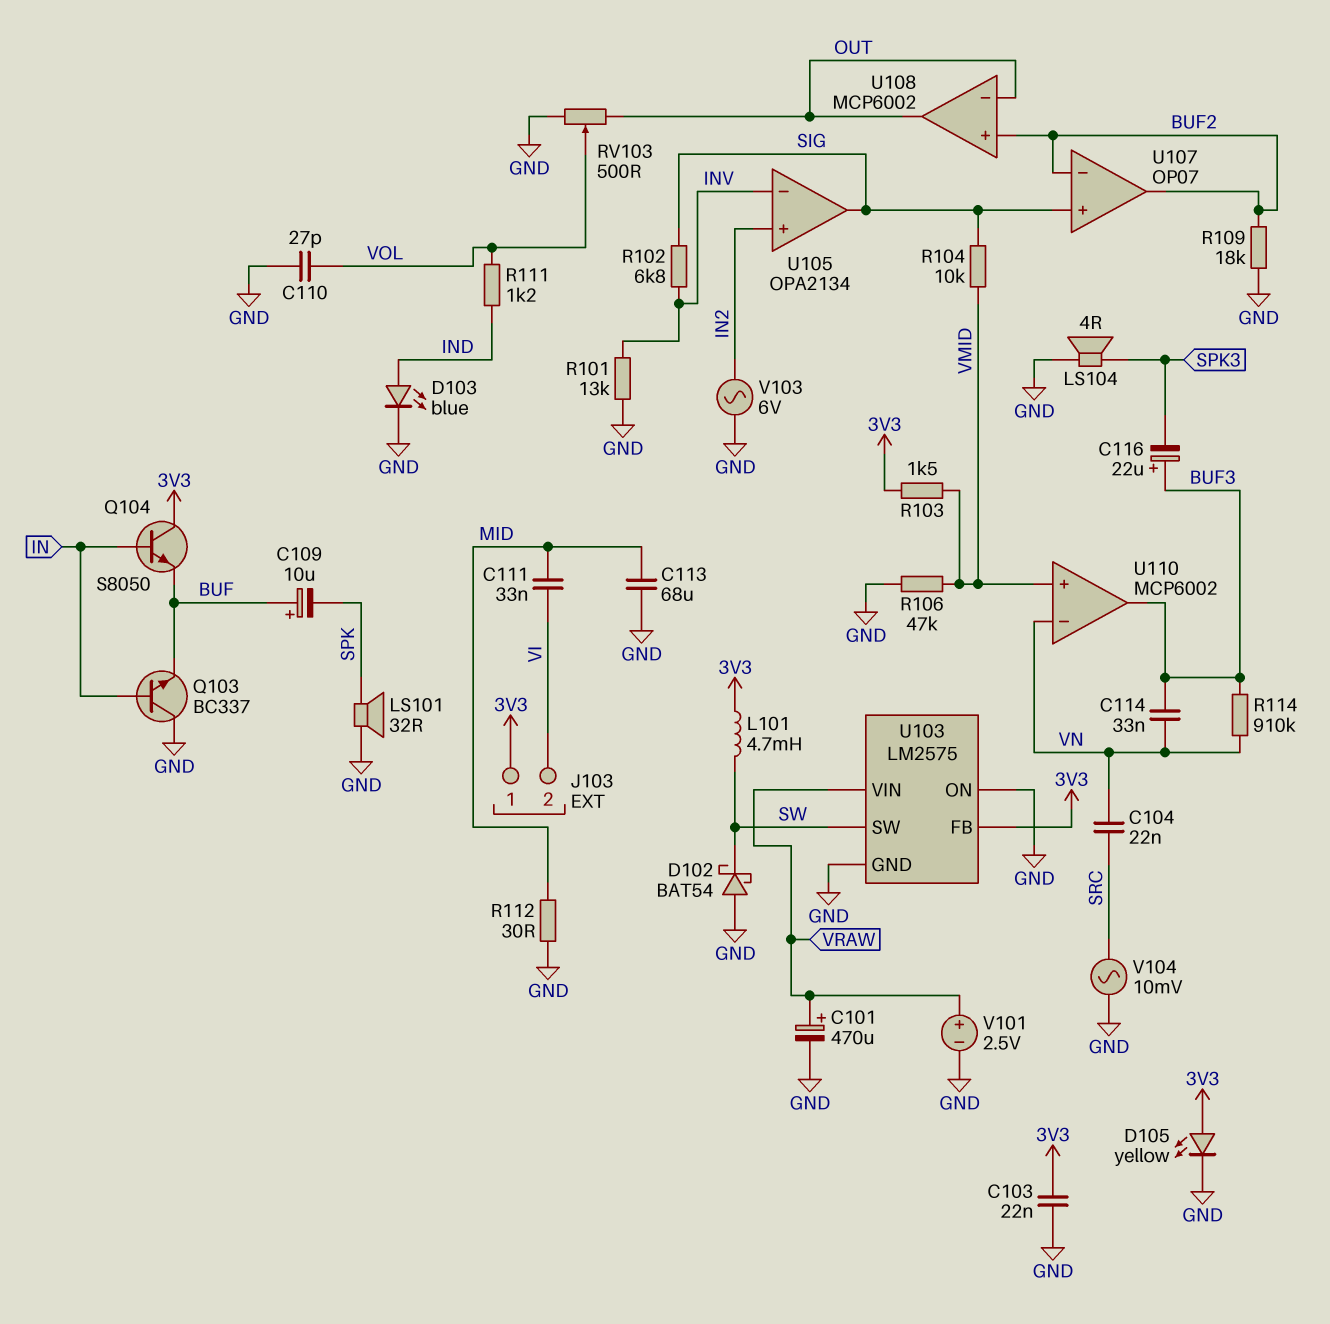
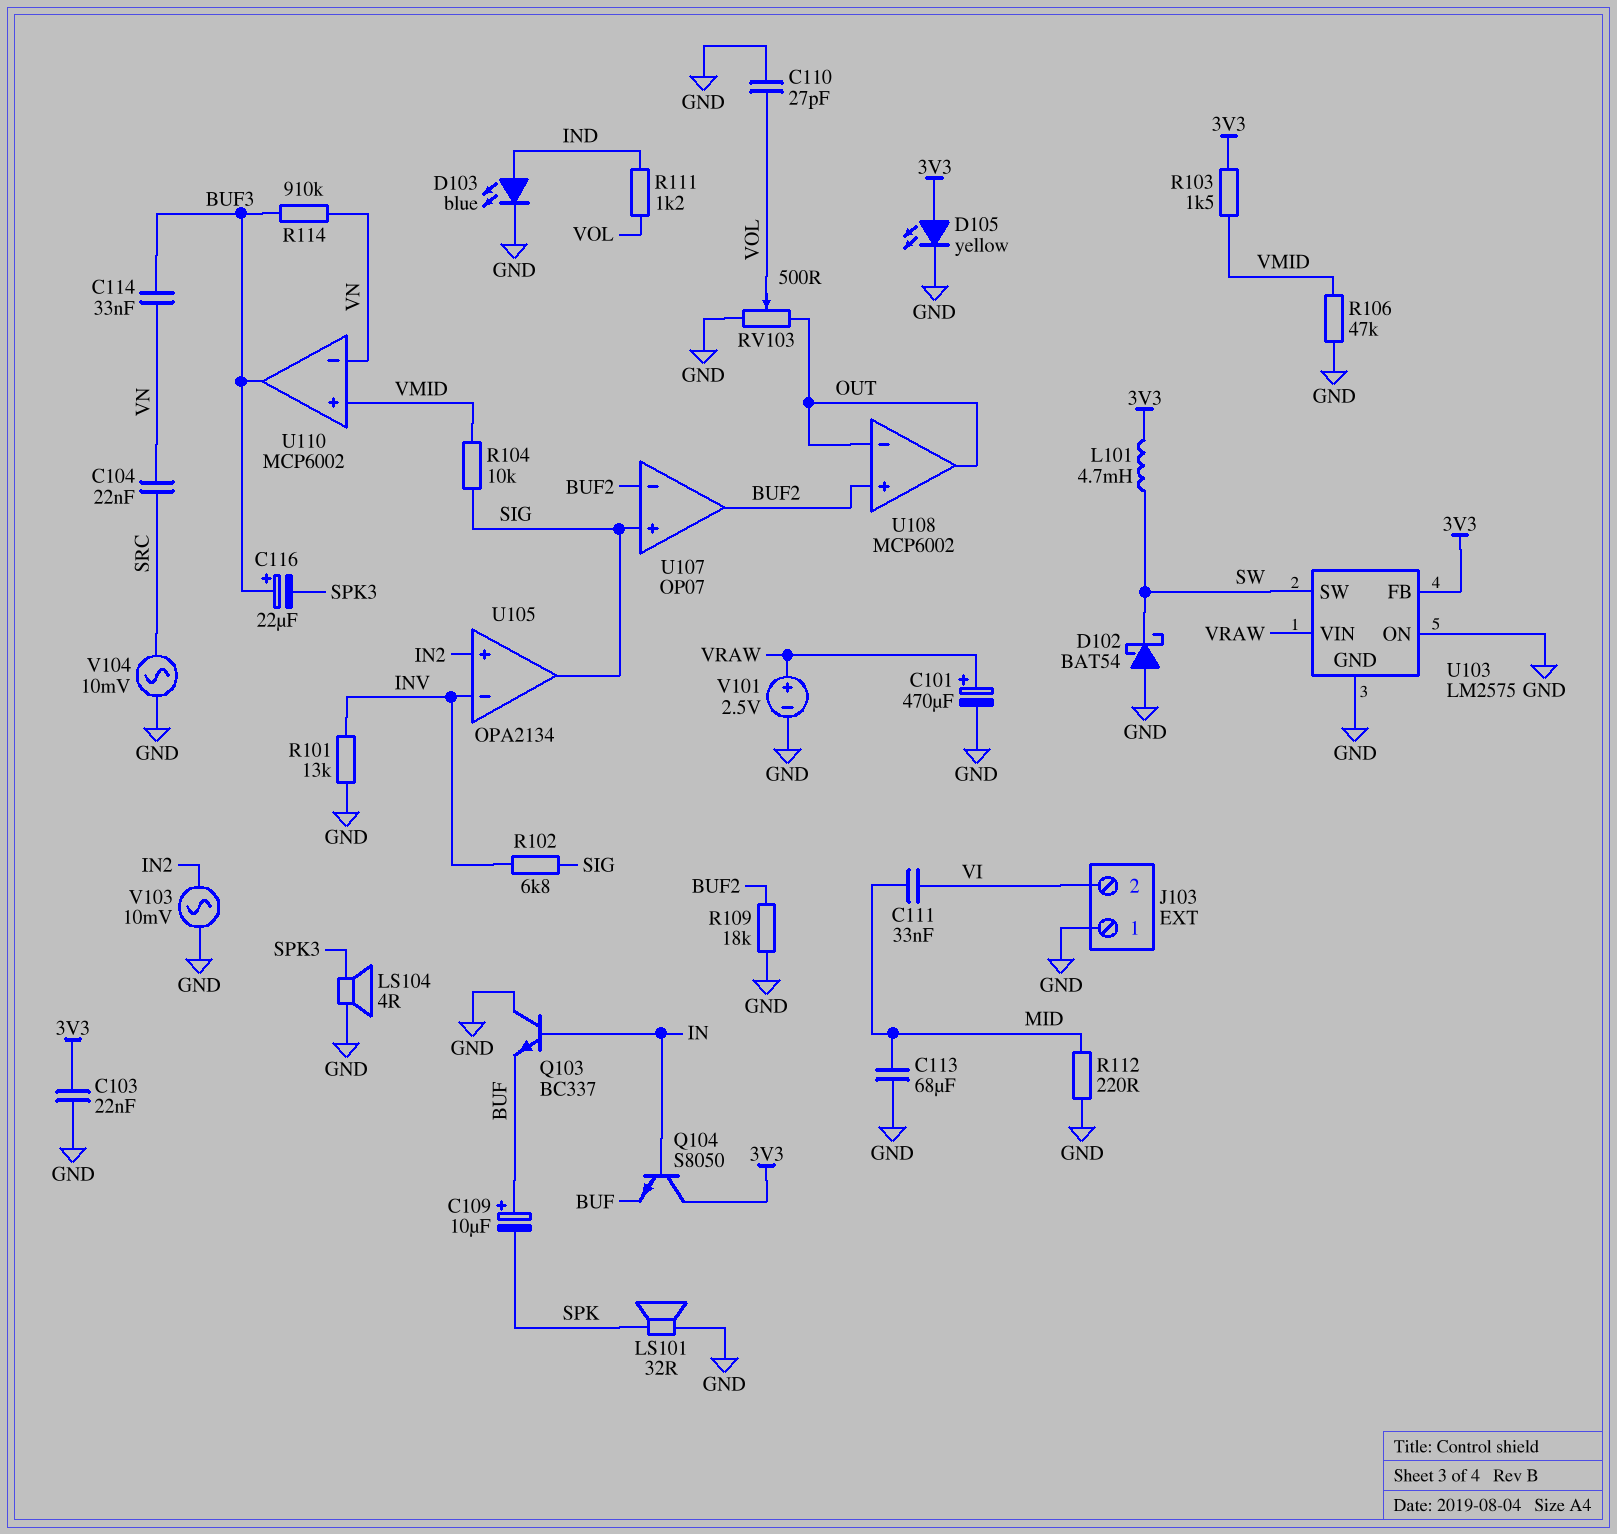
J103 pin 1: 3V3 -> GND
R112: 30 (GND, MID) -> 220 (GND, MID)
V103: AC 6V (GND, IN2) -> AC 10mV (GND, IN2)

